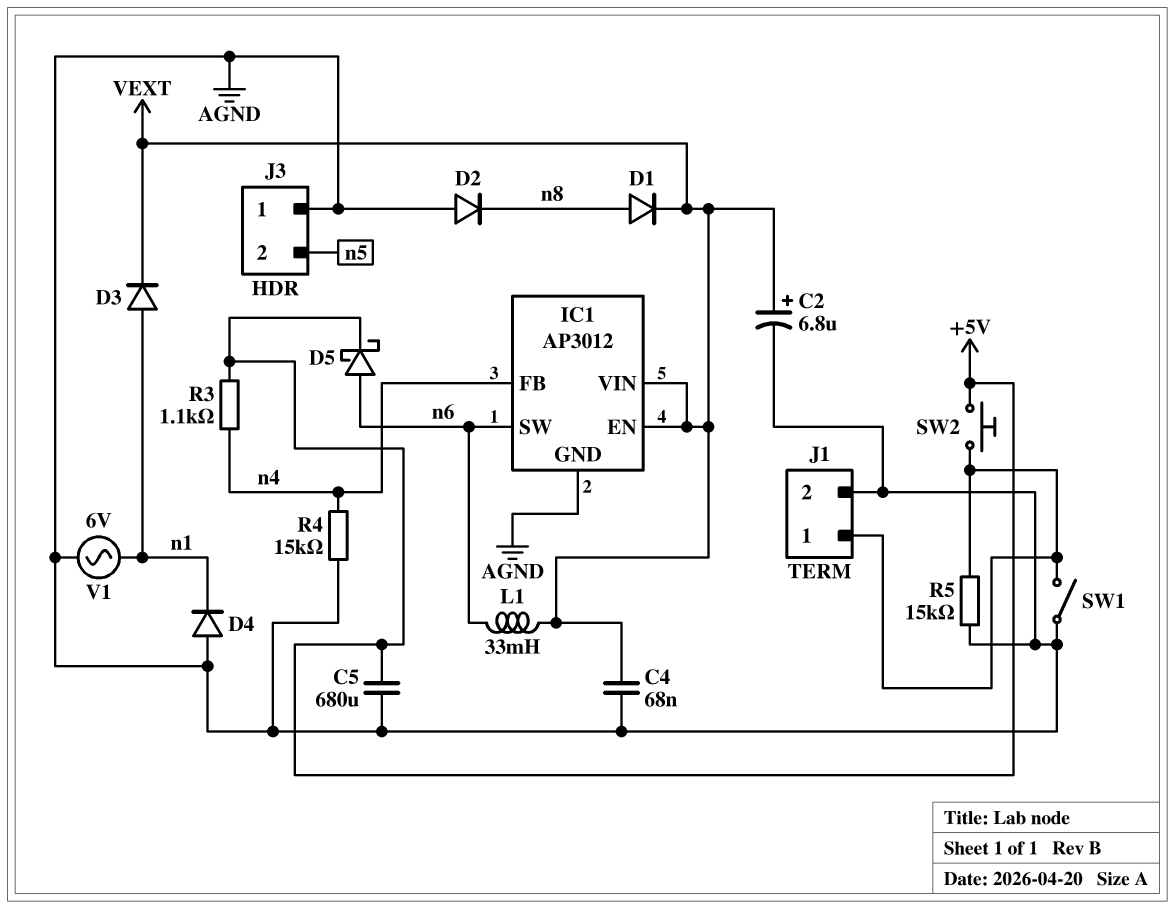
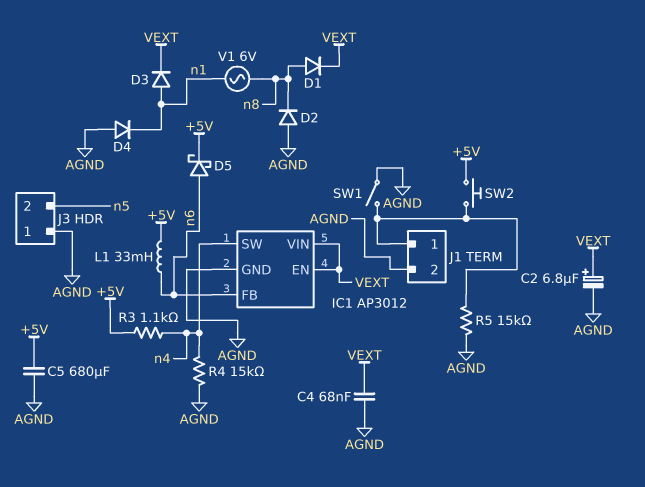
IC1 pin FB: n4 -> n6
IC1 pin SW: n6 -> n4
L1: 33mH (VEXT, n6) -> 33mH (+5V, n6)
V1: AC 6V (AGND, n1) -> AC 6V (n1, n8)

